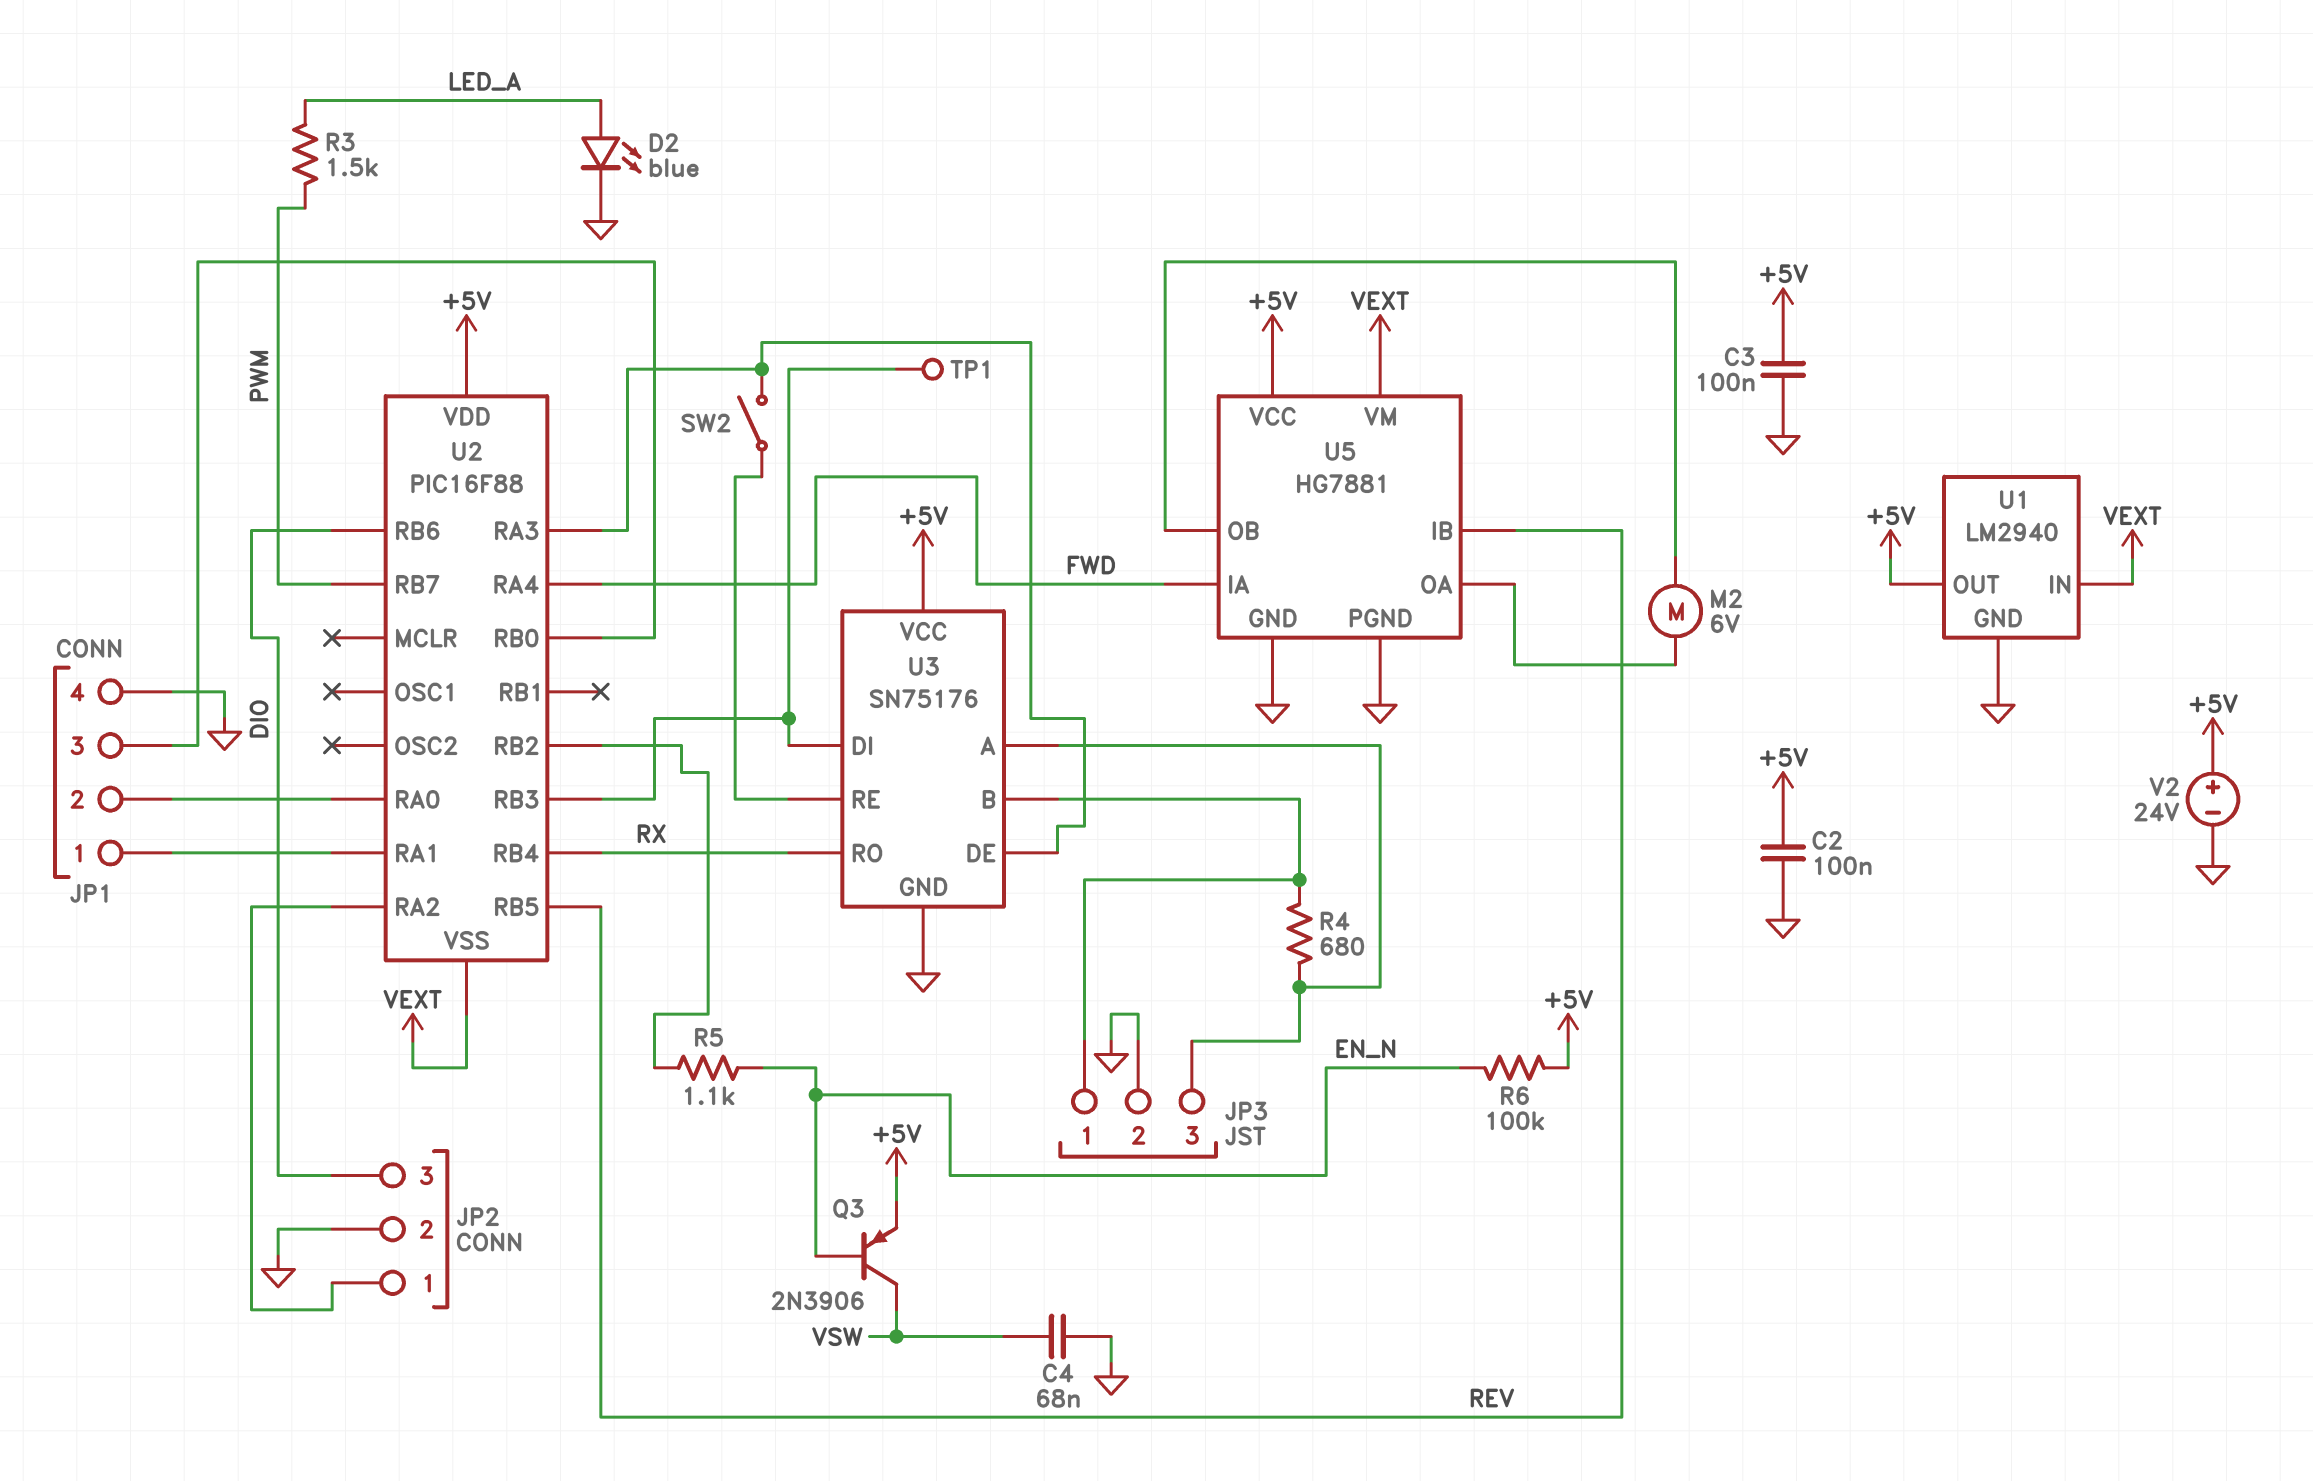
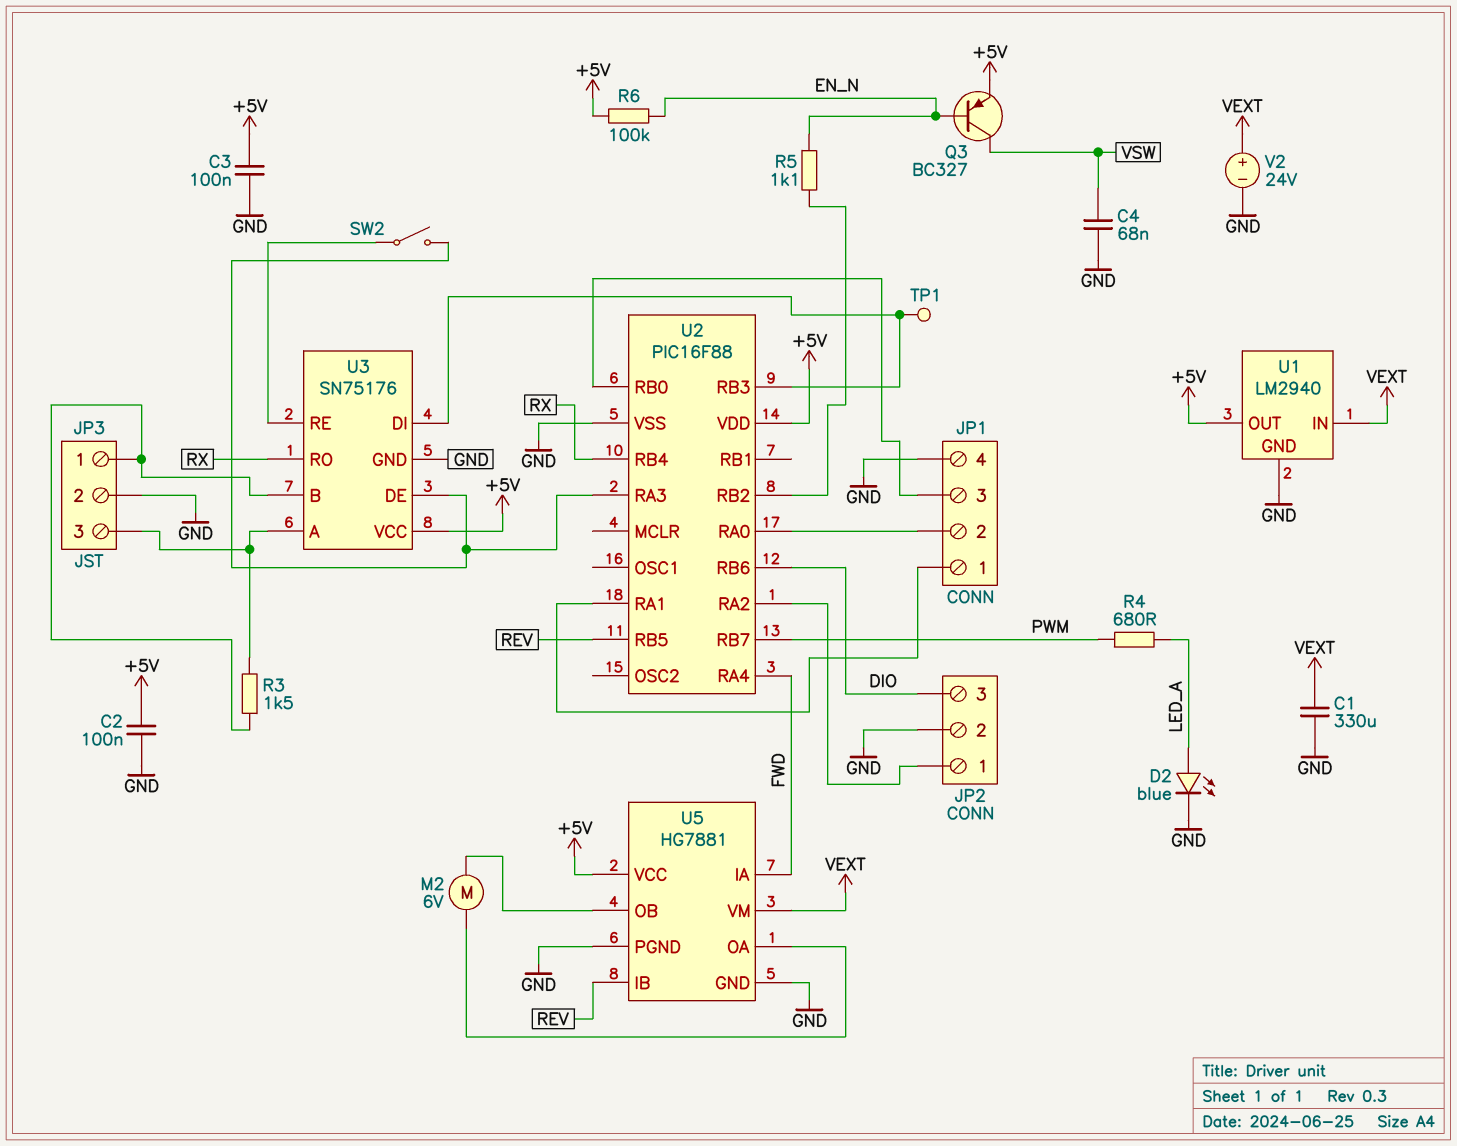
C1: none -> 330uF (GND, VEXT)
Q3: PNP 2N3906 (B EN_N, C VSW, E +5V) -> PNP BC327 (B EN_N, C VSW, E +5V)
R3: 1.5k (LED_A, PWM) -> 1.5k (JP3/1, JP3/3)
R4: 680 (JP3/1, JP3/3) -> 680 (LED_A, PWM)
U2 pin VSS: VEXT -> GND
V2: 24V (plus +5V, minus GND) -> 24V (plus VEXT, minus GND)

